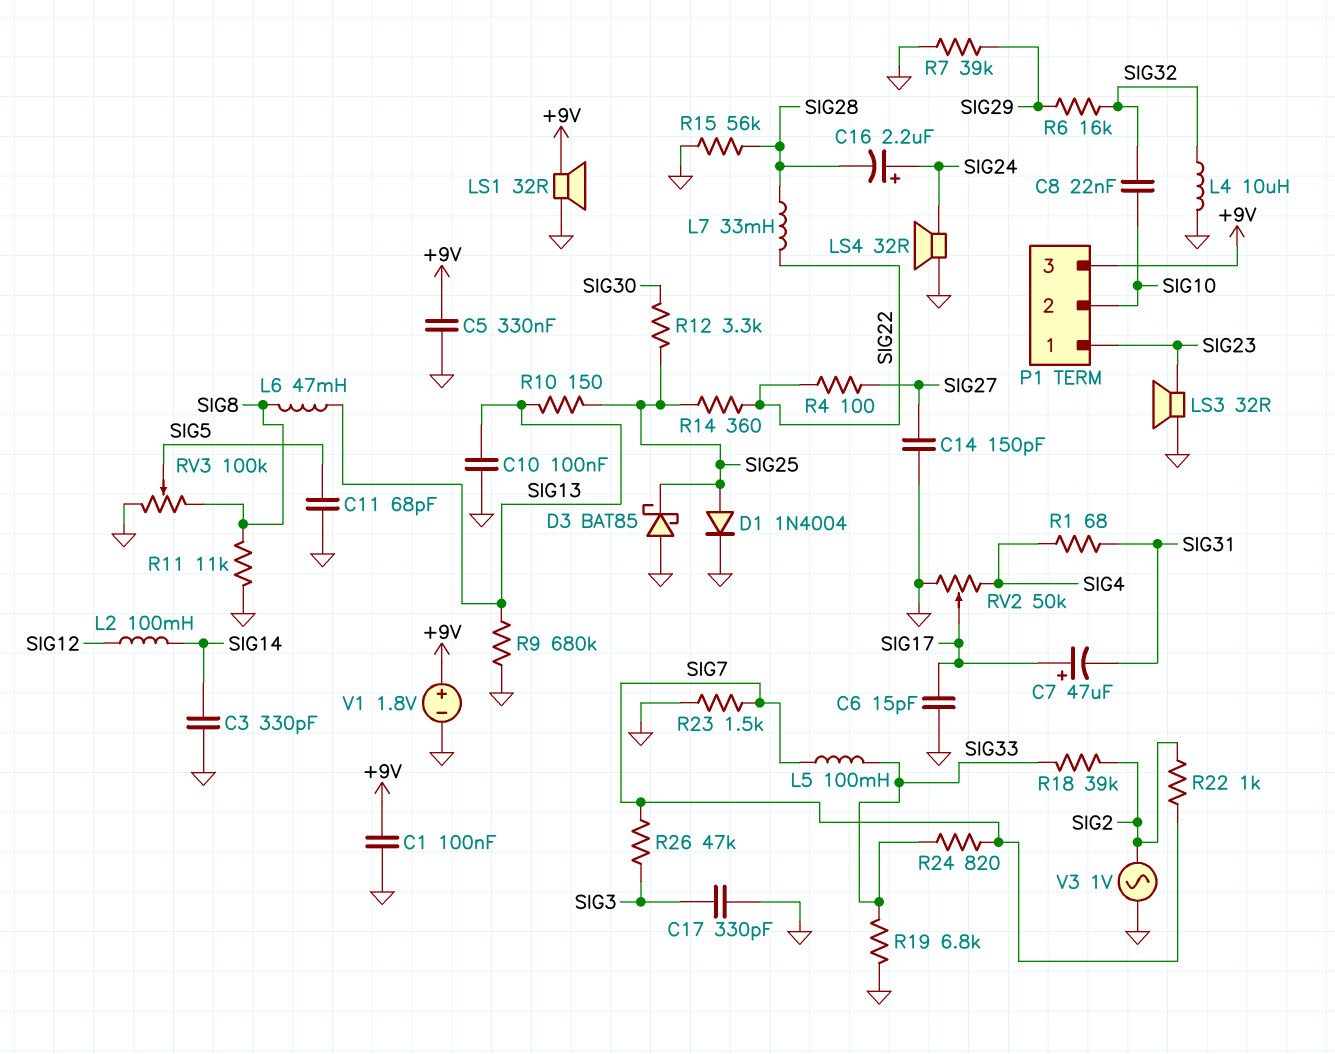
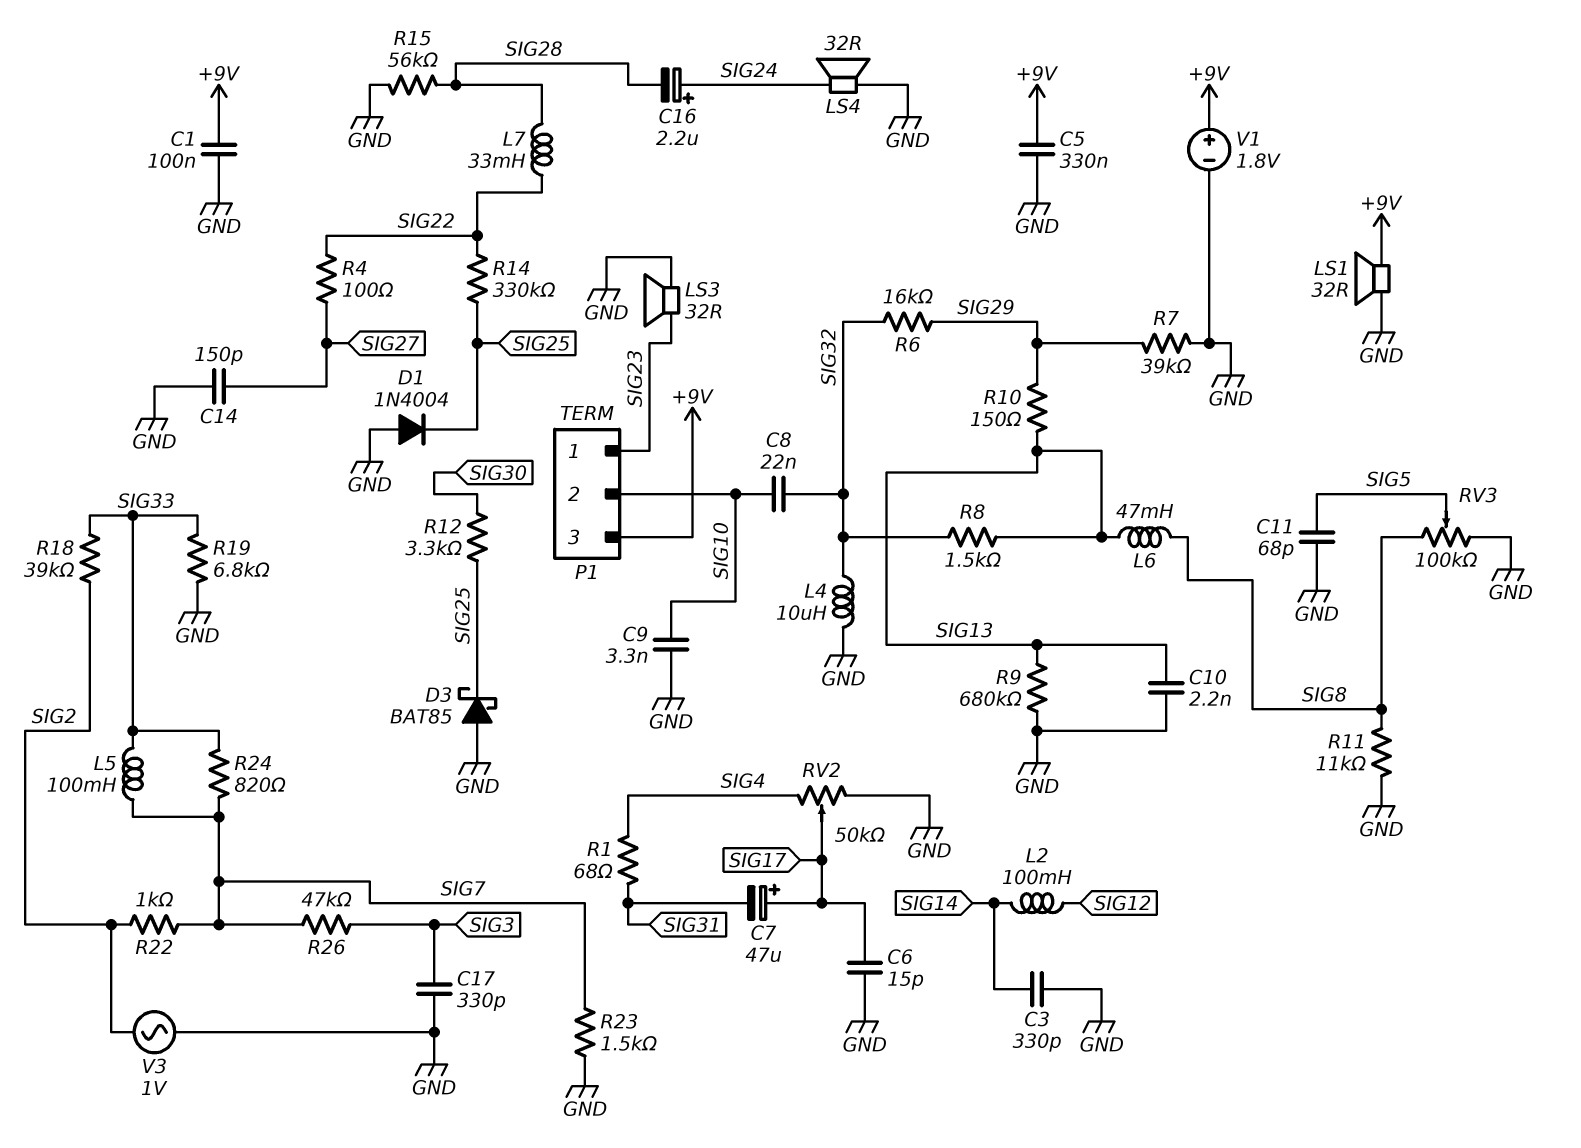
C9: none -> 3.3nF (GND, SIG10)
C10: 100nF (GND, SIG13) -> 2.2nF (GND, SIG13)
D1: diode 1N4004 (A SIG25, K GND) -> diode 1N4004 (A GND, K SIG25)
R8: none -> 1.5k (SIG13, SIG32)
R10: 150 (SIG13, SIG25) -> 150 (SIG13, SIG29)
R14: 360 (SIG22, SIG25) -> 330k (SIG22, SIG25)

